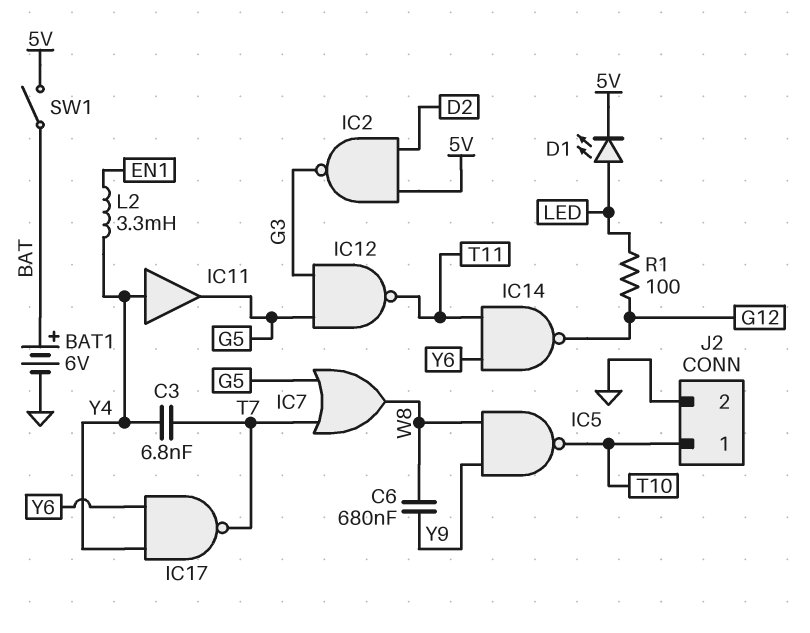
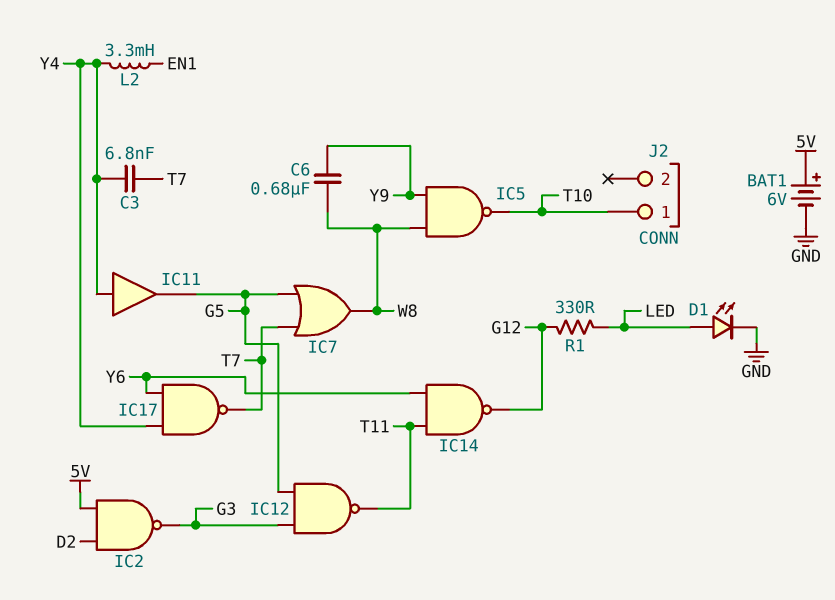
BAT1: 6V (plus BAT, minus GND) -> 6V (plus 5V, minus GND)
D1: LED (A LED, K 5V) -> LED (A LED, K GND)
J2 pin 2: GND -> none
R1: 100 (G12, LED) -> 330 (G12, LED)
SW1: switch (5V, BAT) -> none

